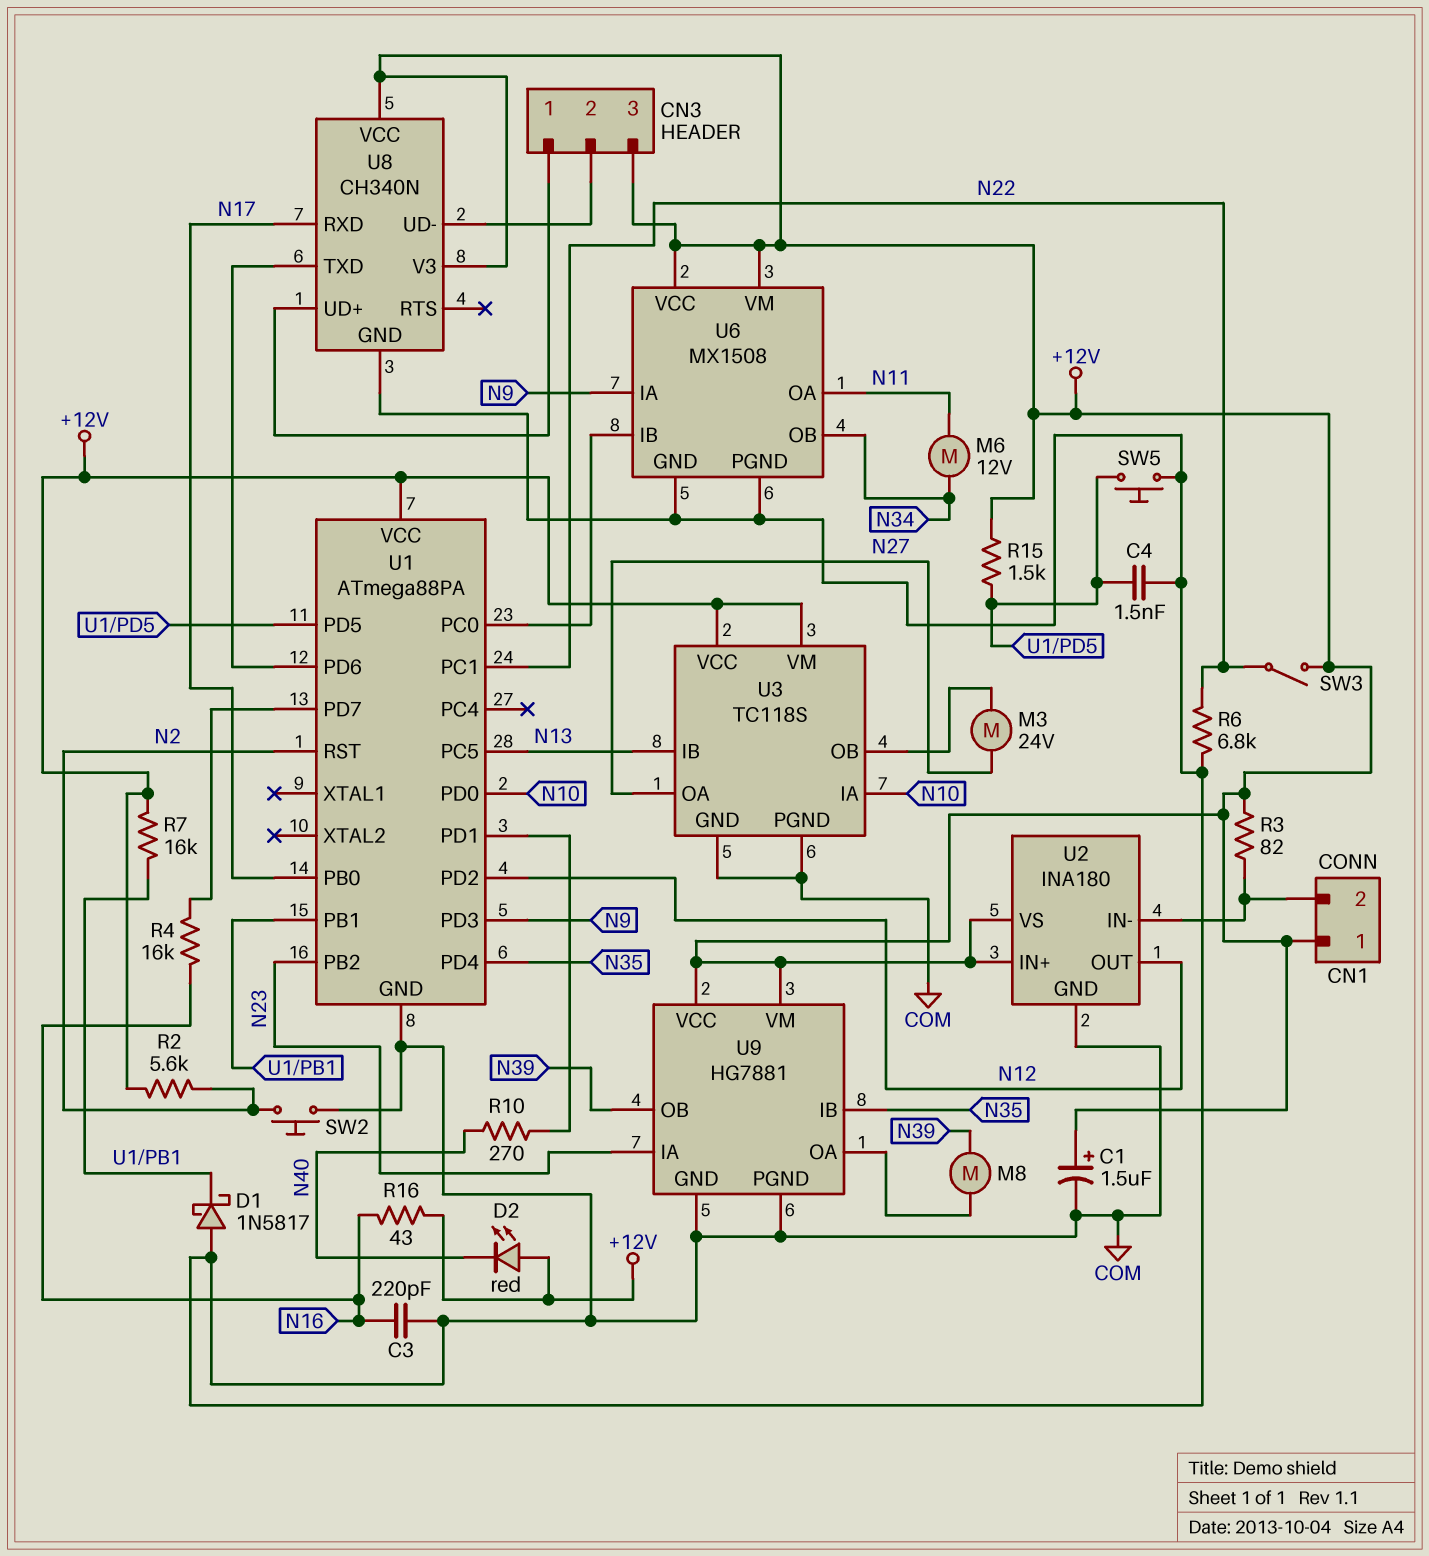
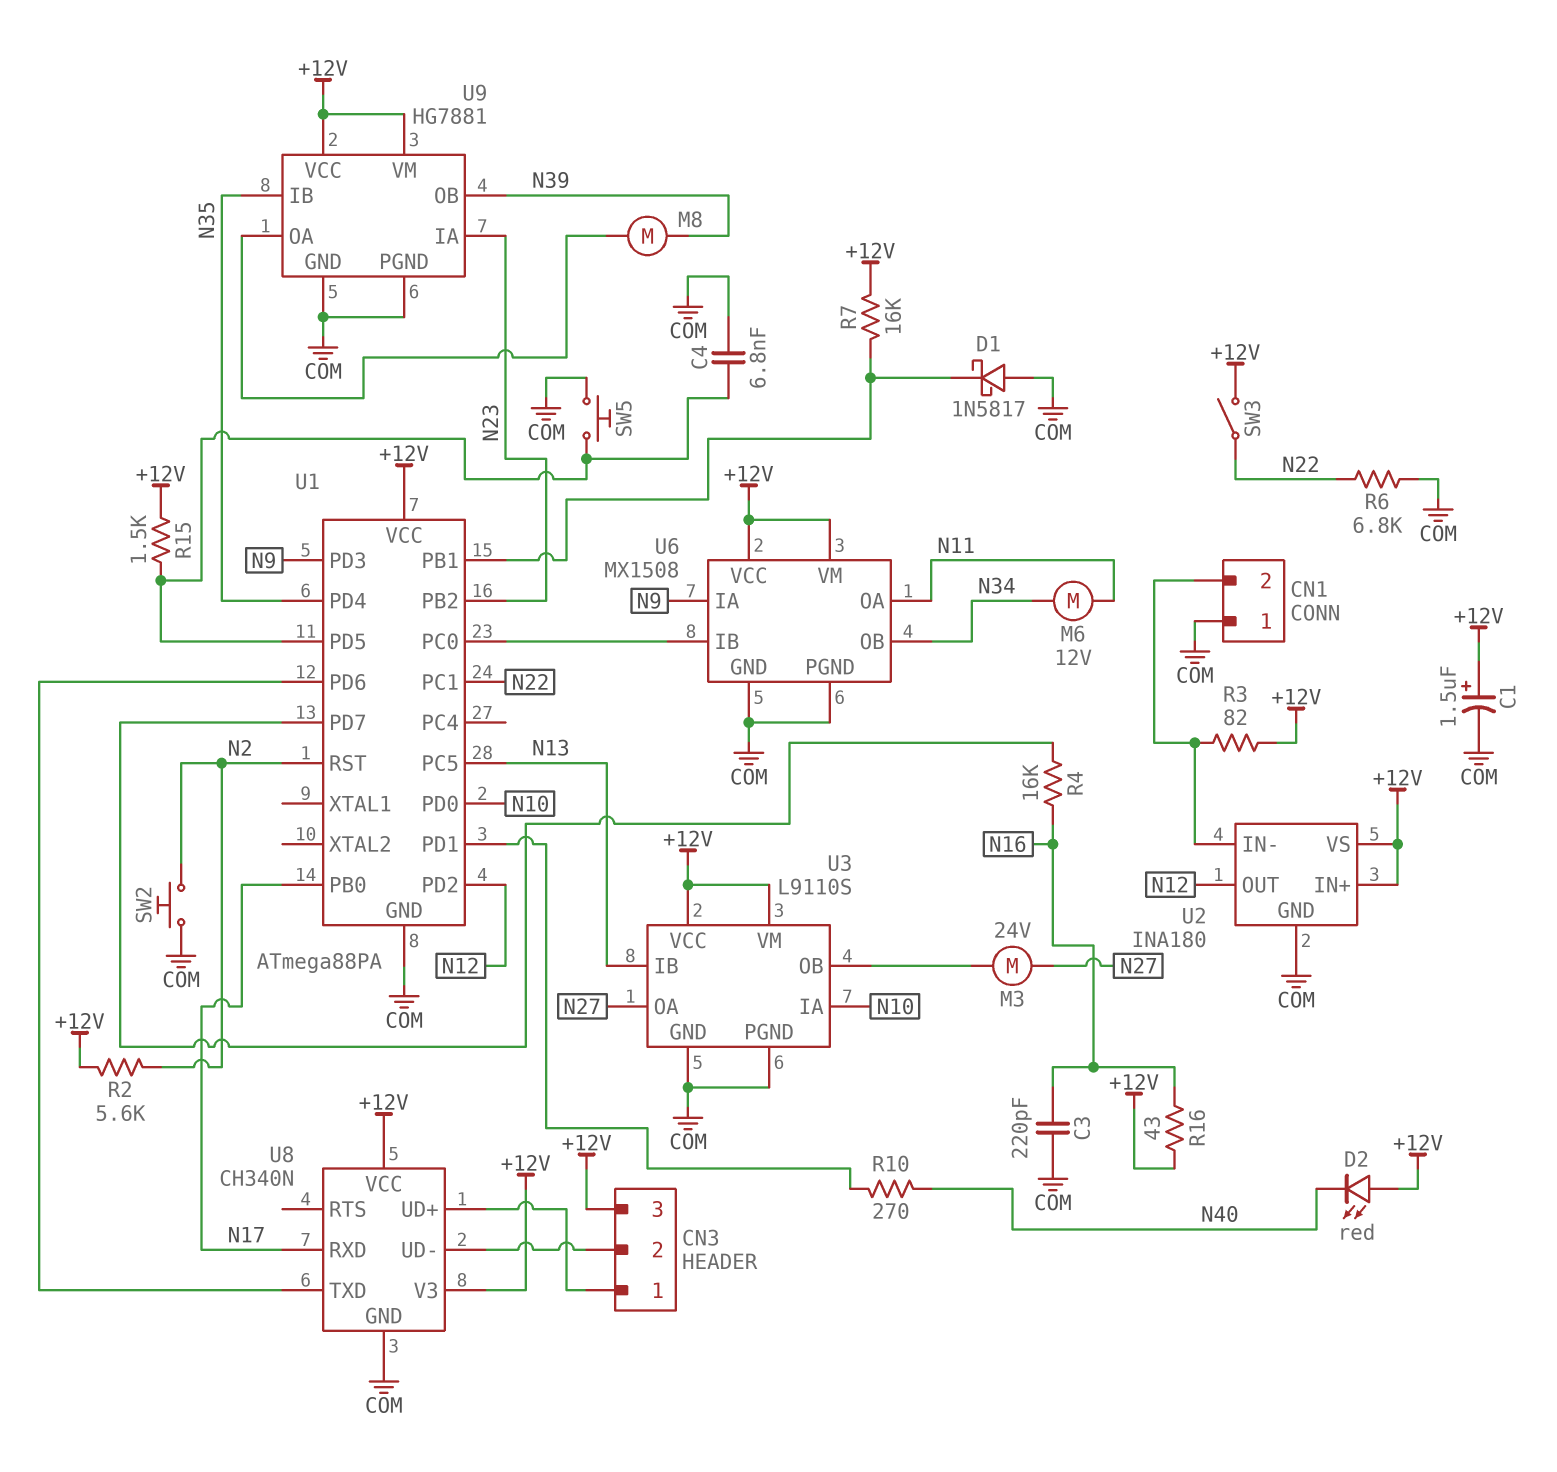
C4: 1.5nF (COM, U1/PD5) -> 6.8nF (COM, U1/PD5)
CN1 pin 1: +12V -> COM
U3: TC118S -> L9110S

